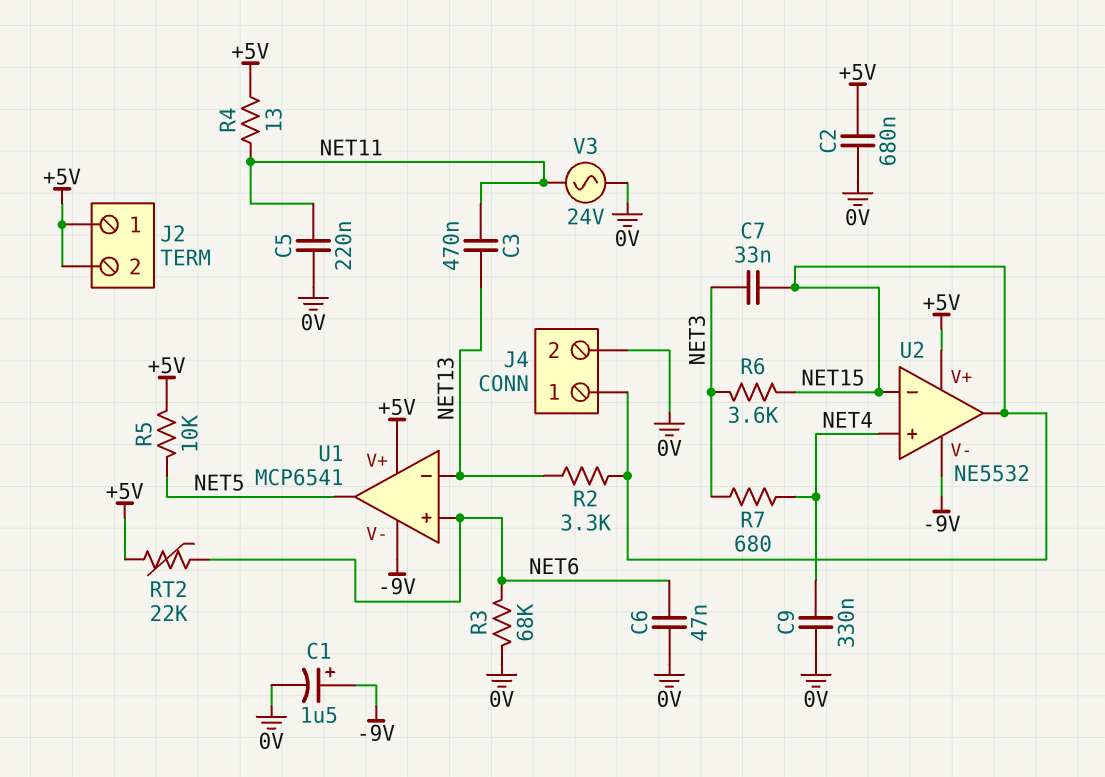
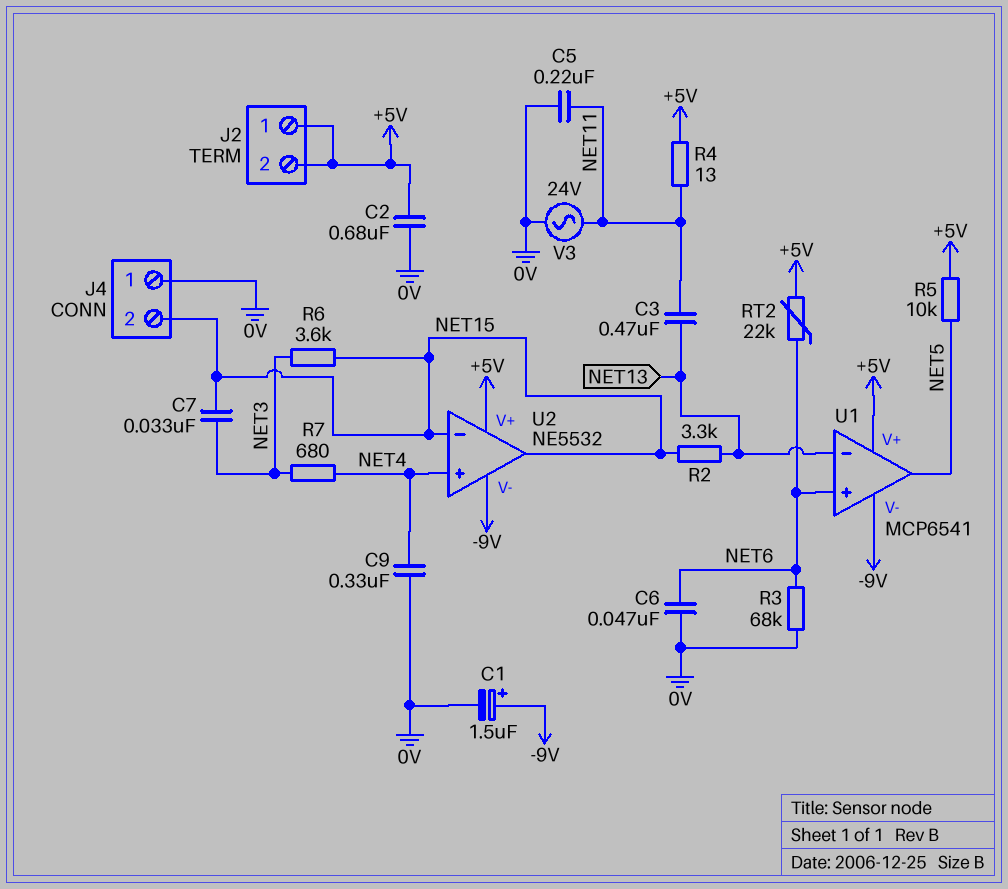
J4 pin 1: NET15 -> 0V
J4 pin 2: 0V -> NET15

